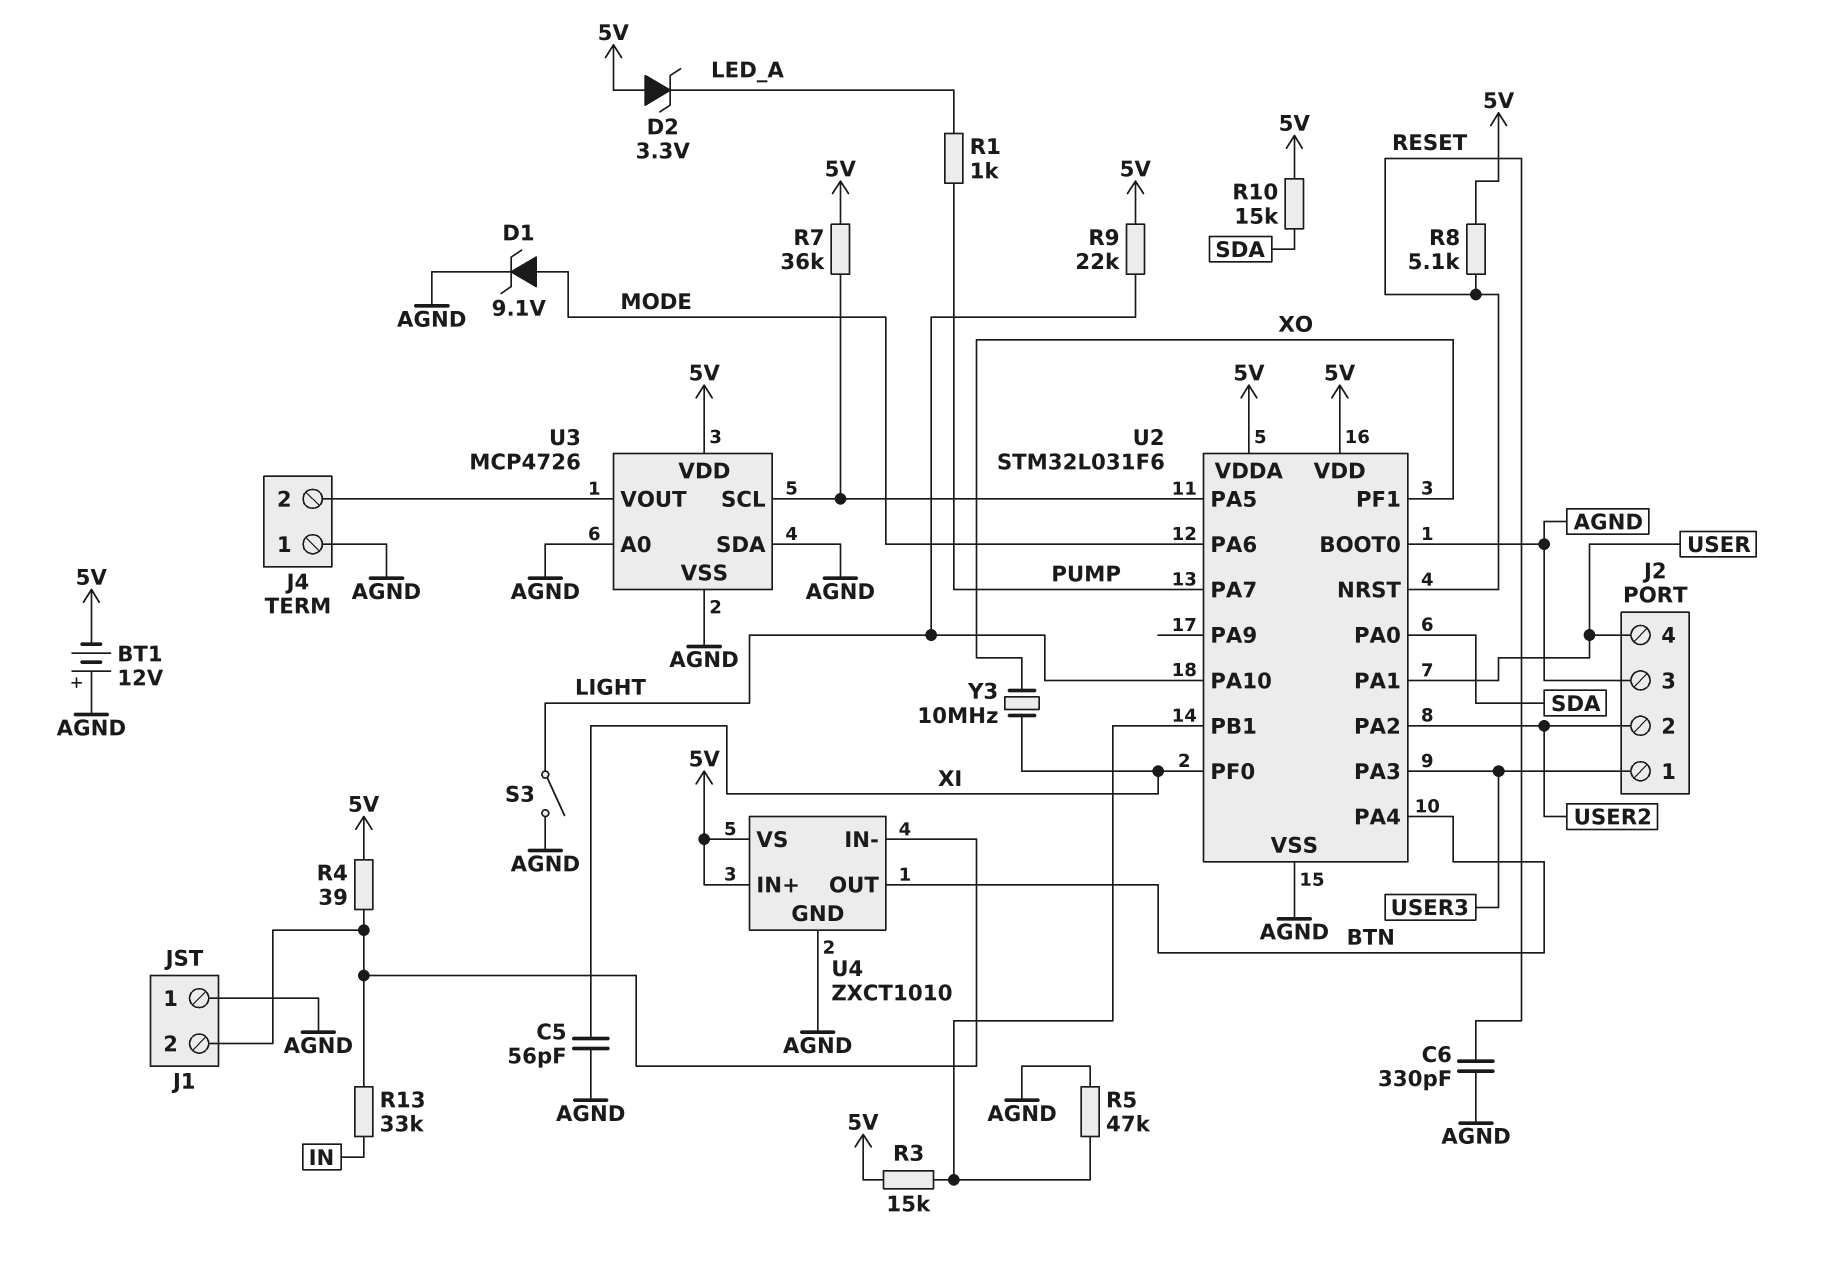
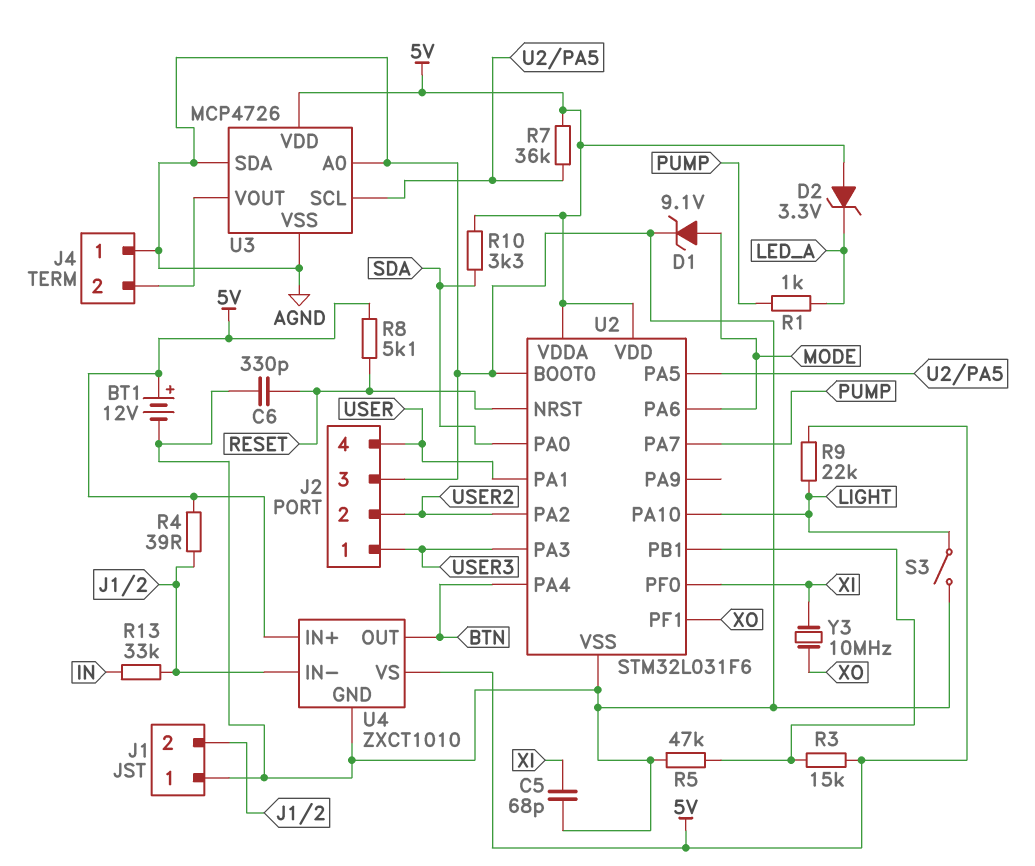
BT1: 12V (plus AGND, minus 5V) -> 12V (plus 5V, minus AGND)
C5: 56pF (AGND, XI) -> 68pF (AGND, XI)
R10: 15k (5V, SDA) -> 3.3k (5V, SDA)

